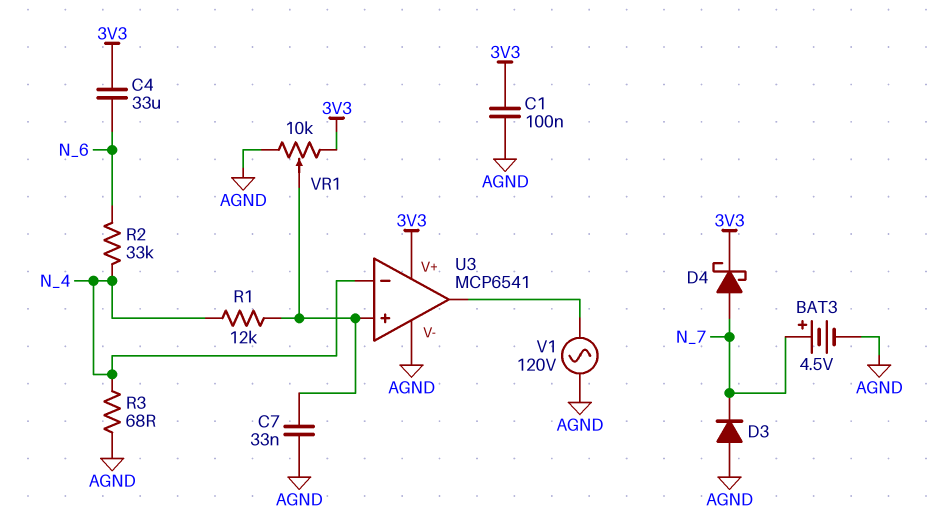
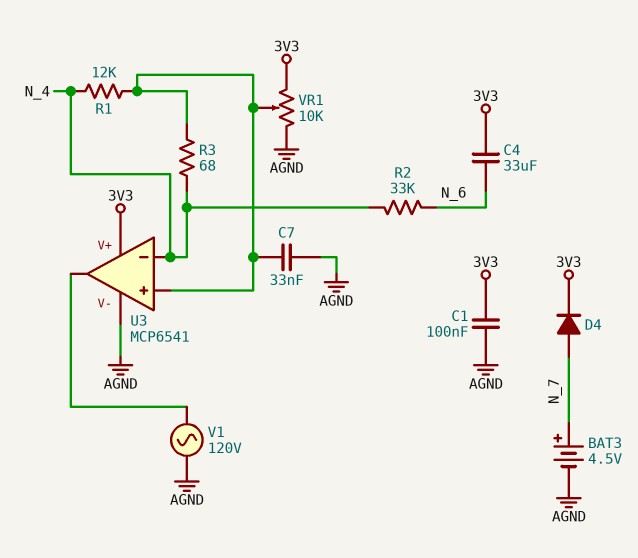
D3: diode (A AGND, K N_7) -> none
D4: schottky (A N_7, K 3V3) -> diode (A N_7, K 3V3)
R3: 68 (AGND, N_4) -> 68 (N_4, U3/in+)

